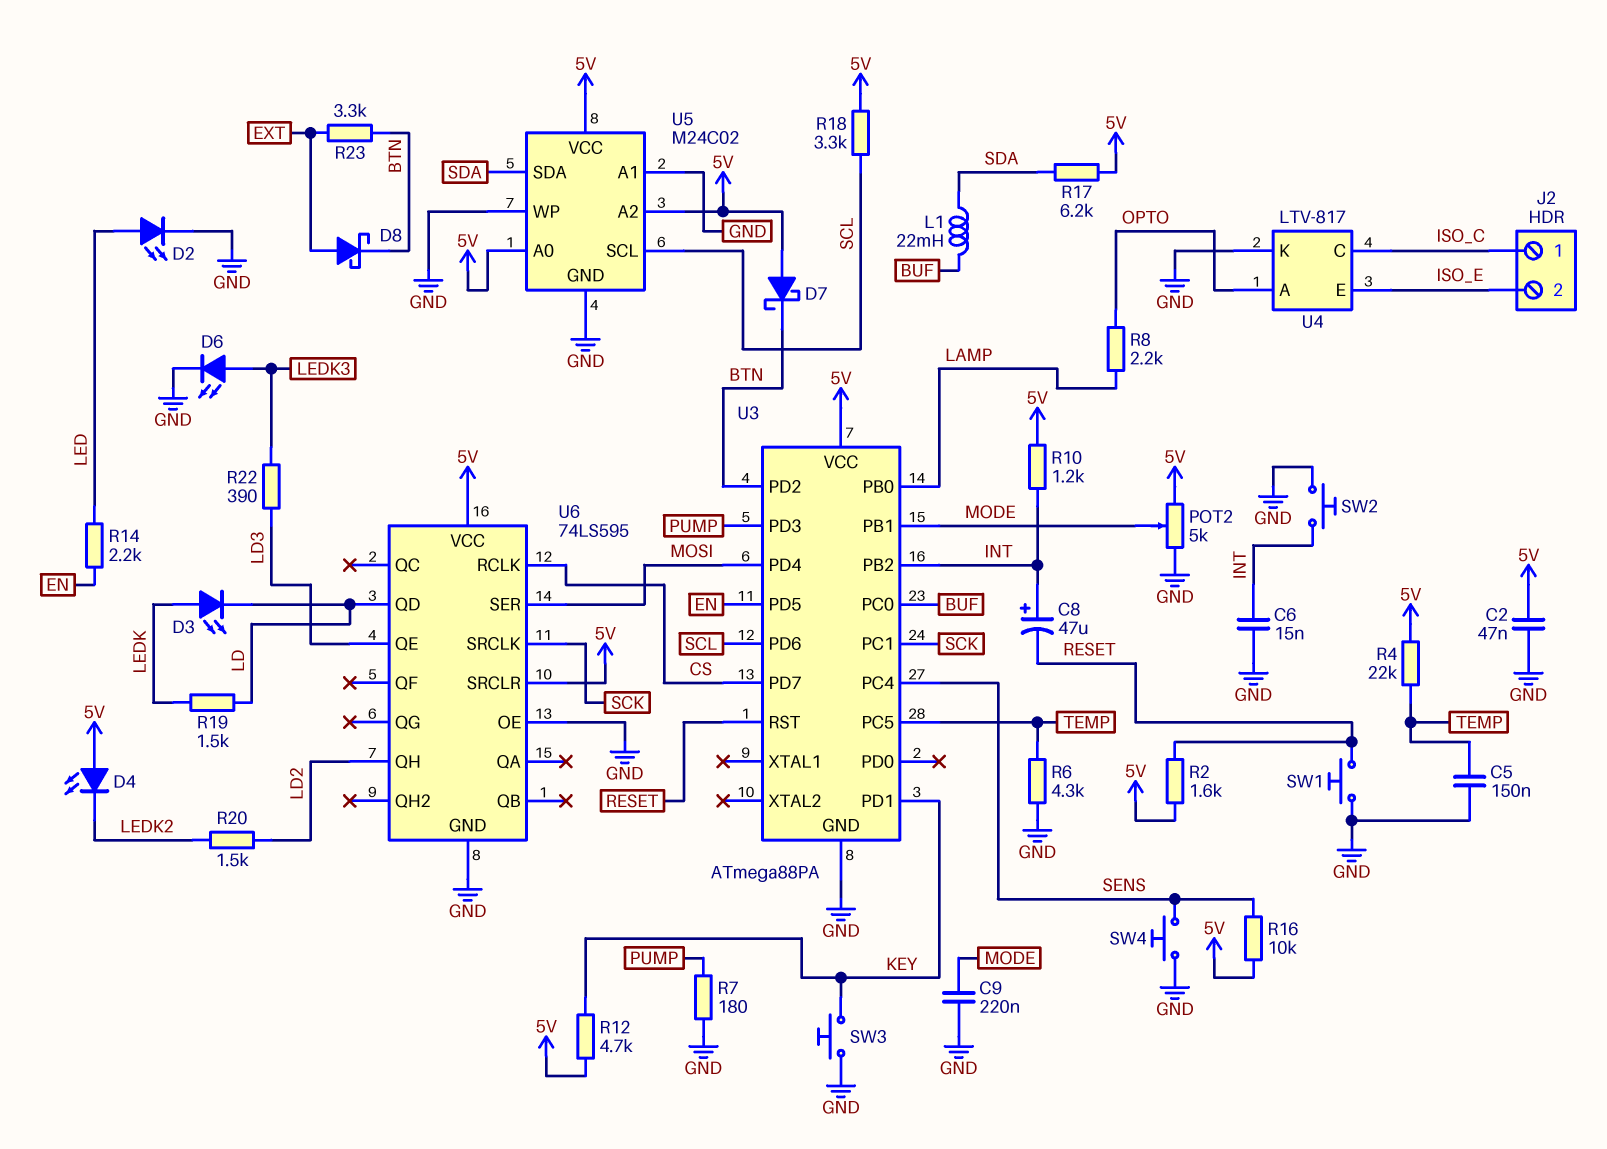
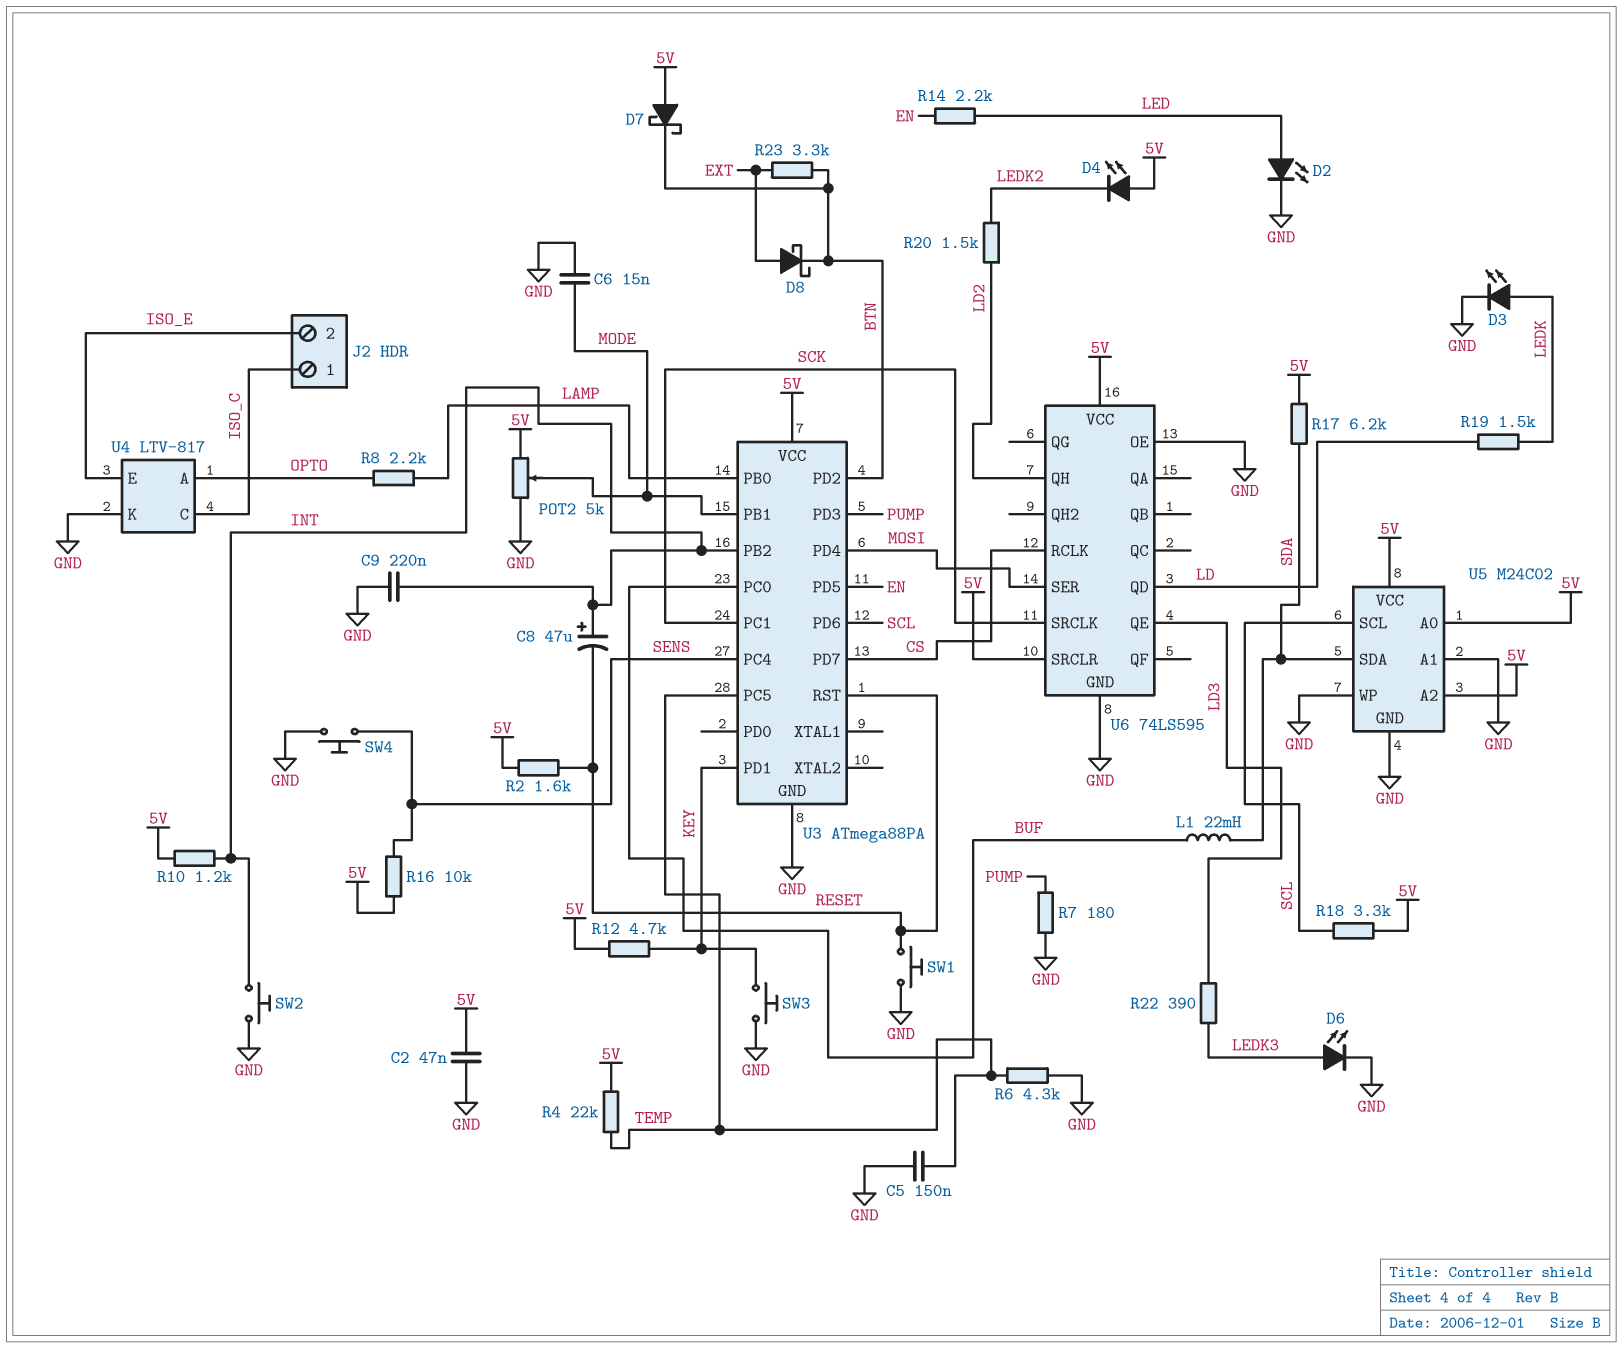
C6: 15nF (GND, INT) -> 15nF (GND, MODE)
C9: 220nF (GND, MODE) -> 220nF (GND, INT)
D3: LED (A LEDK, K LD) -> LED (A LEDK, K GND)

